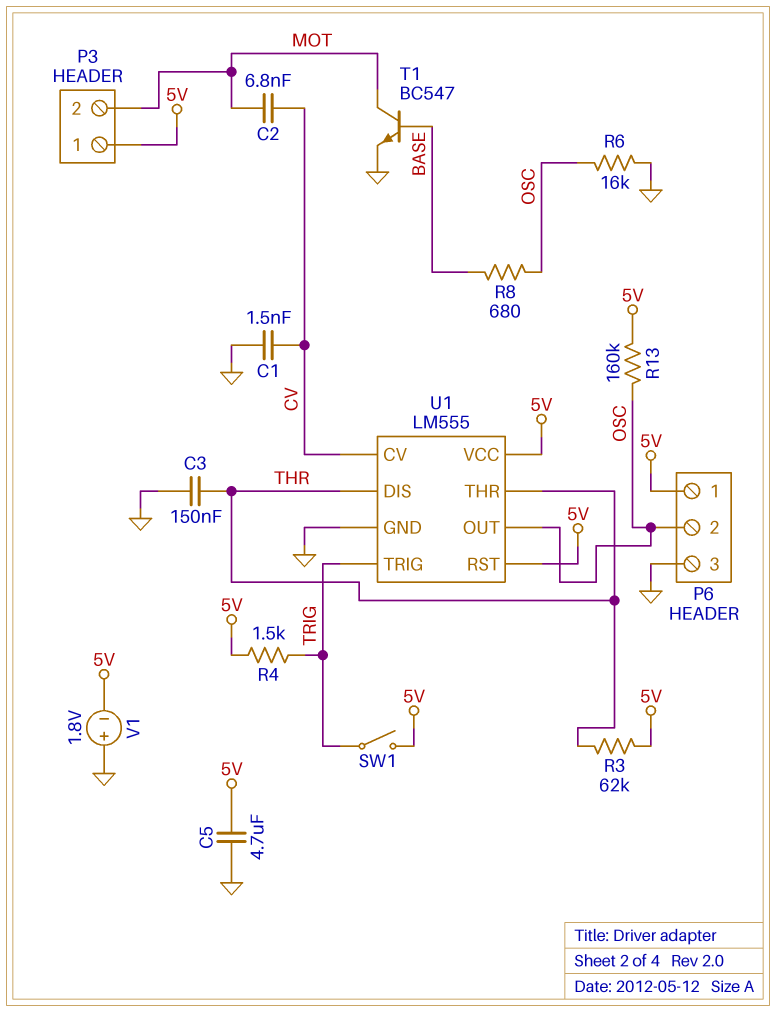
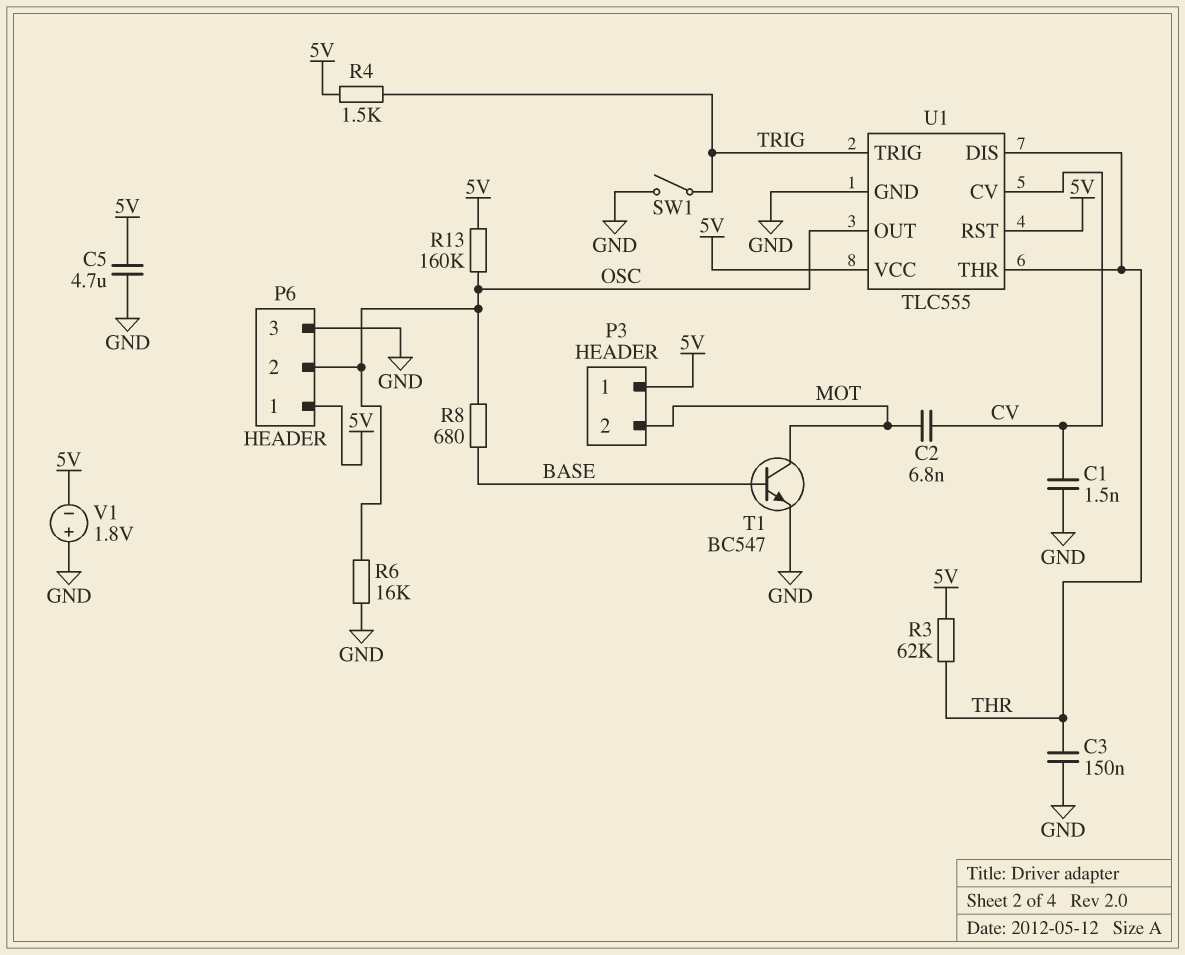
SW1: switch (5V, TRIG) -> switch (GND, TRIG)
U1: LM555 -> TLC555

